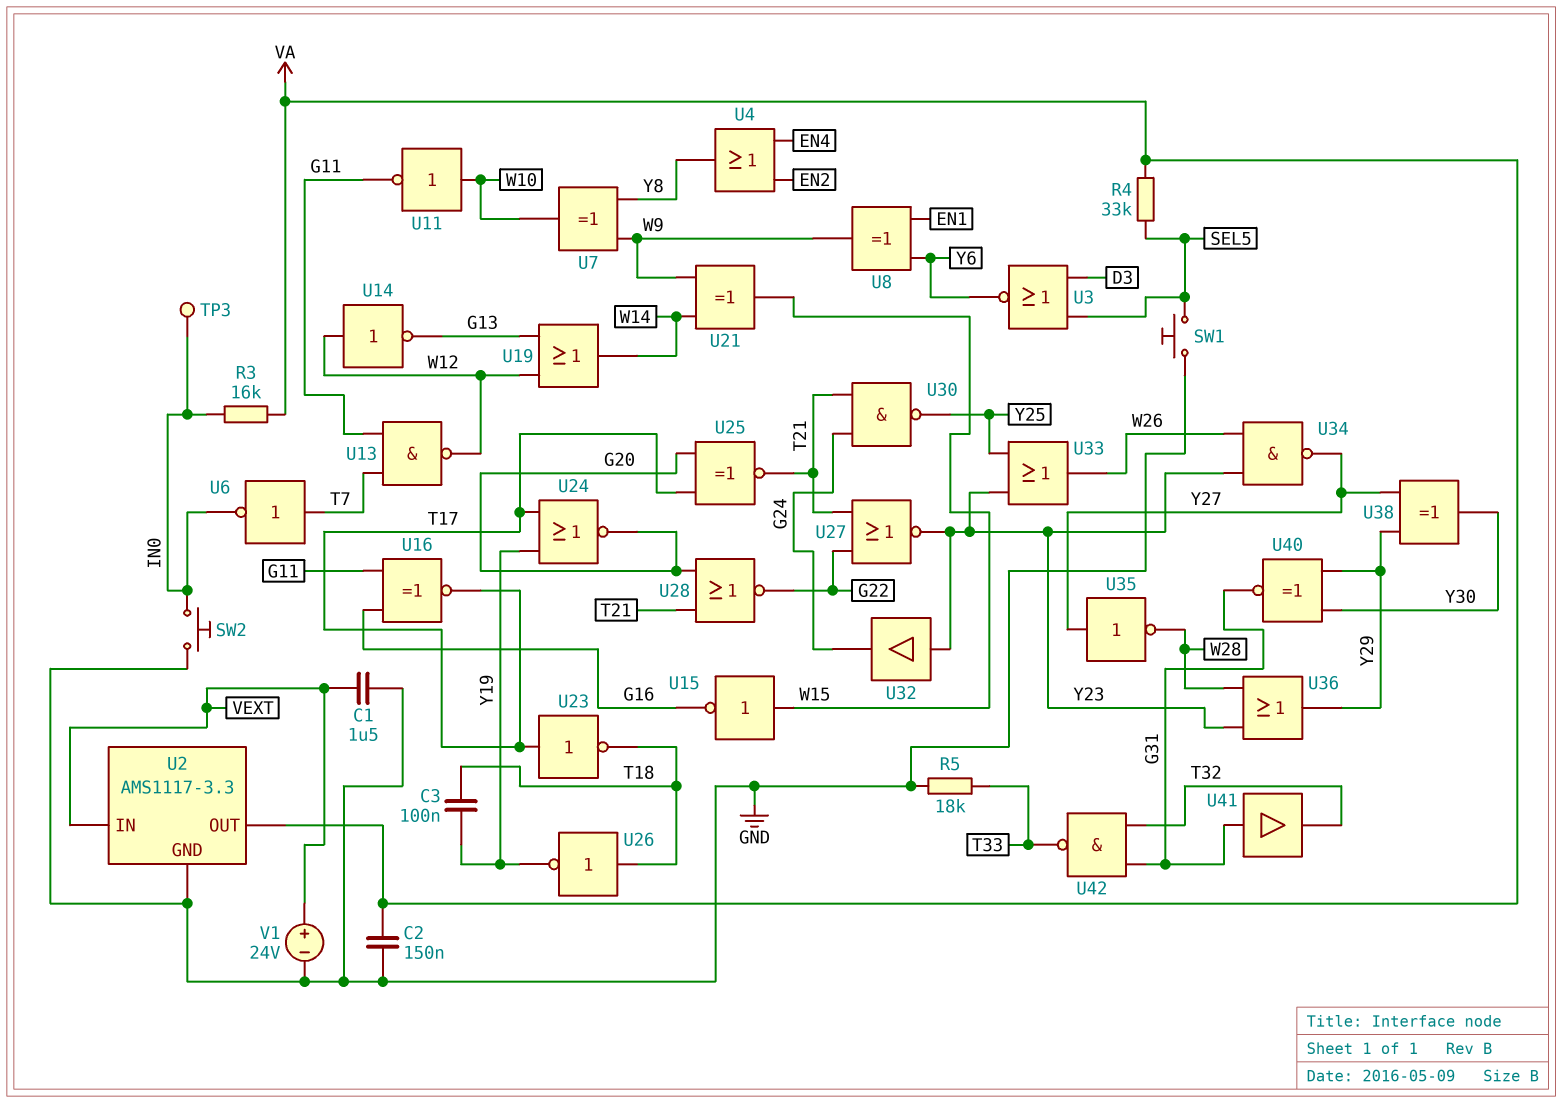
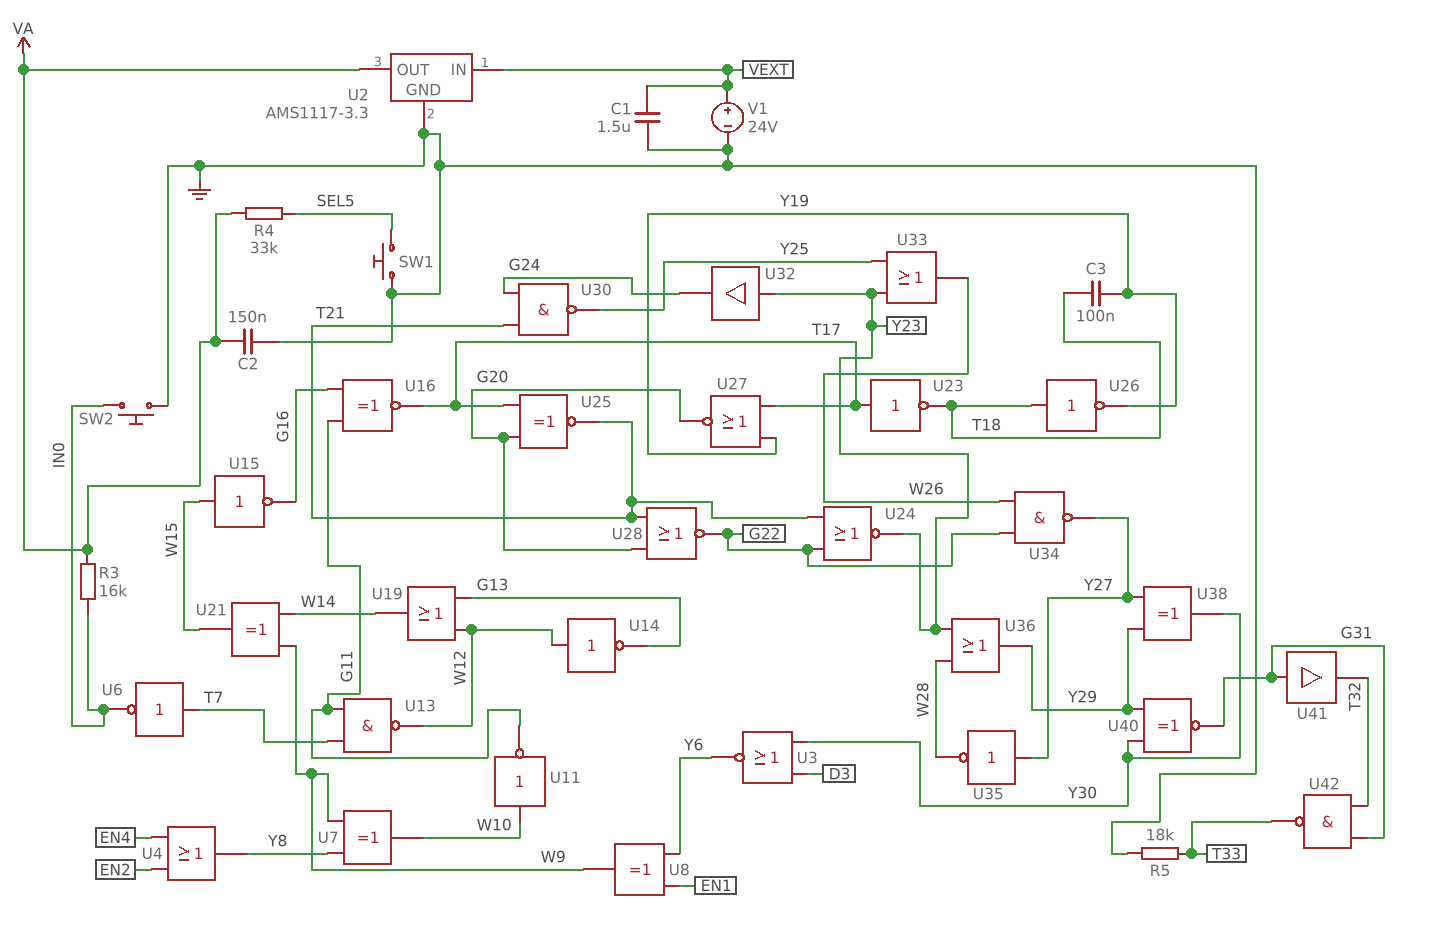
TP3: test point (IN0) -> none
U3: NOR (in D3, in SEL5, out Y6) -> NOR (in D3, in Y30, out Y6)
U24: NOR (in T17, in Y19, out G20) -> NOR (in G22, in T21, out Y23)
U27: NOR (in G22, in T21, out Y23) -> NOR (in T17, in Y19, out G20)
U34: NAND (in W26, in Y23, out Y27) -> NAND (in G22, in W26, out Y27)

